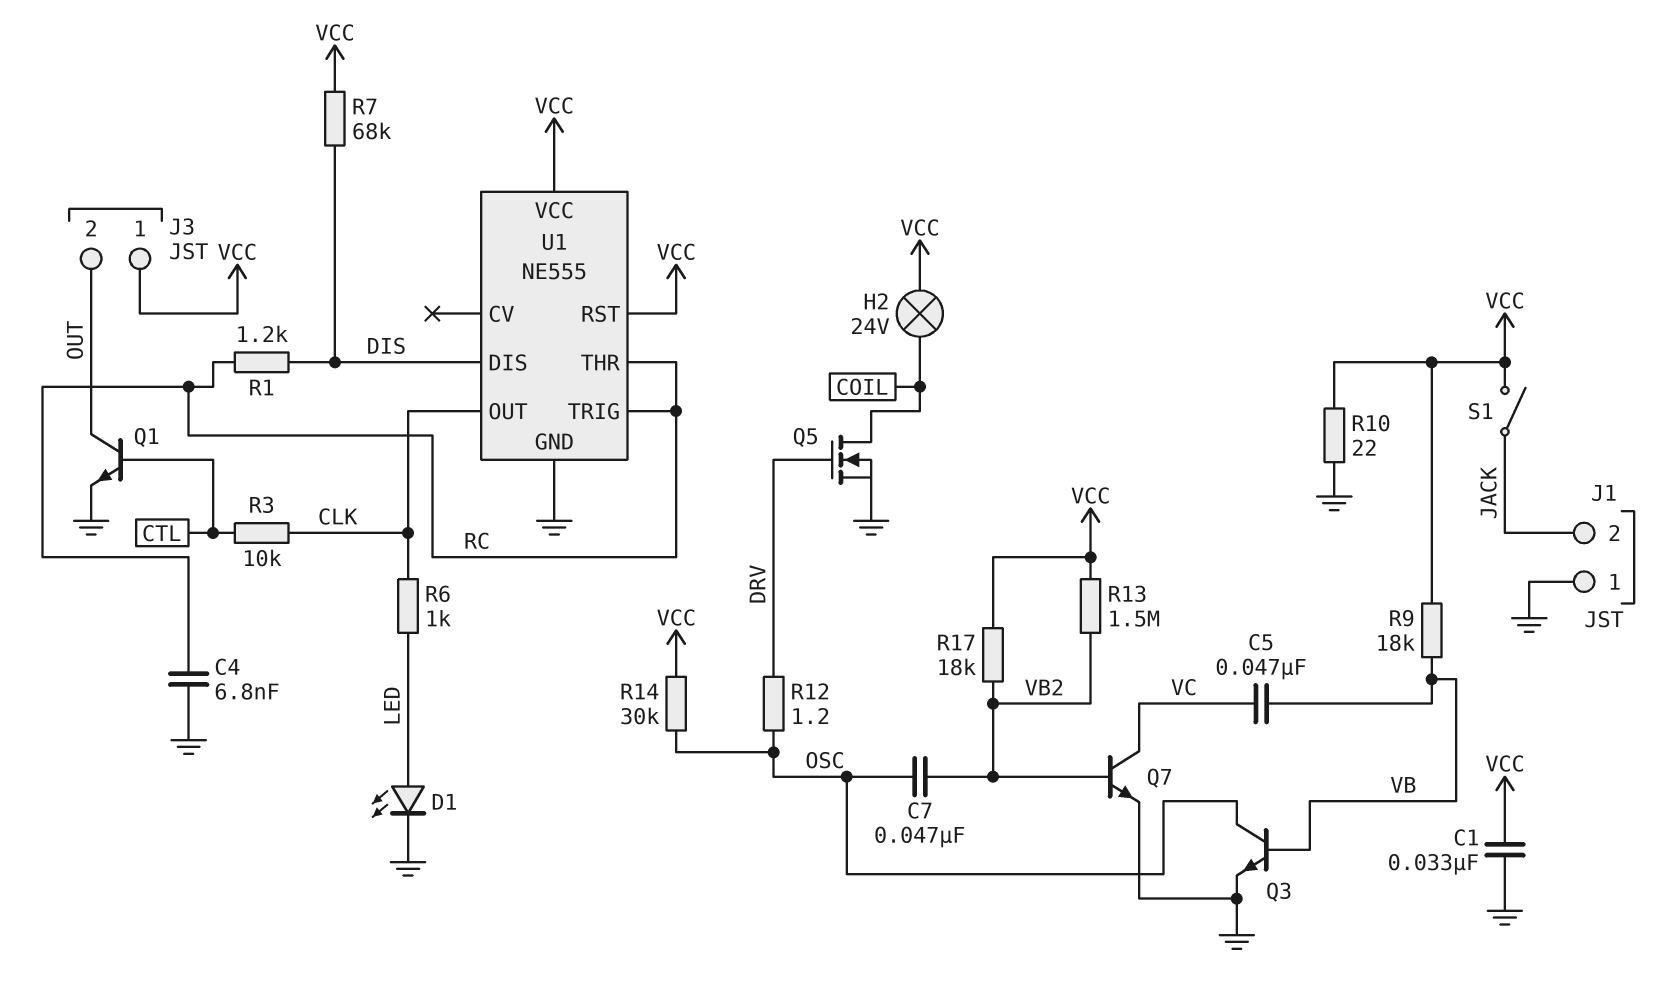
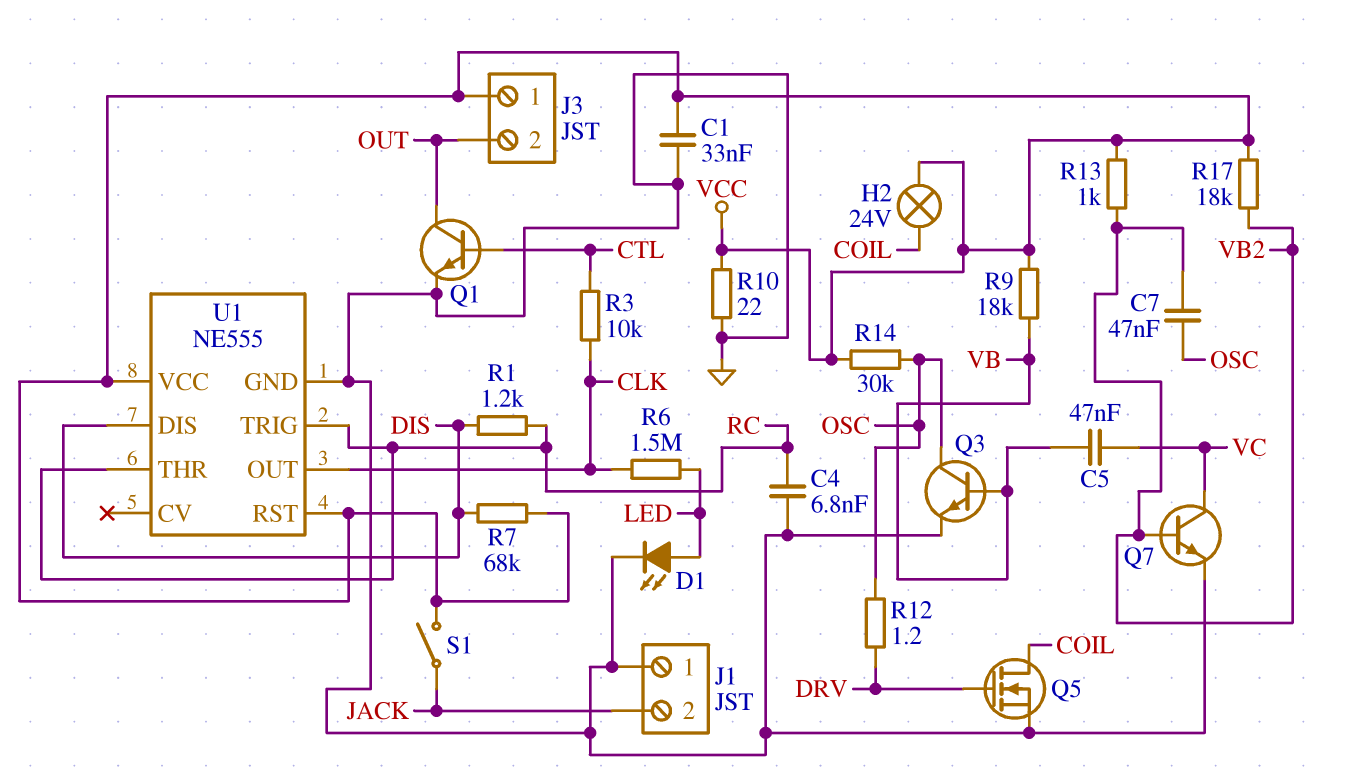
R6: 1k (CLK, LED) -> 1.5M (CLK, LED)
R13: 1.5M (VB2, VCC) -> 1k (VB2, VCC)

